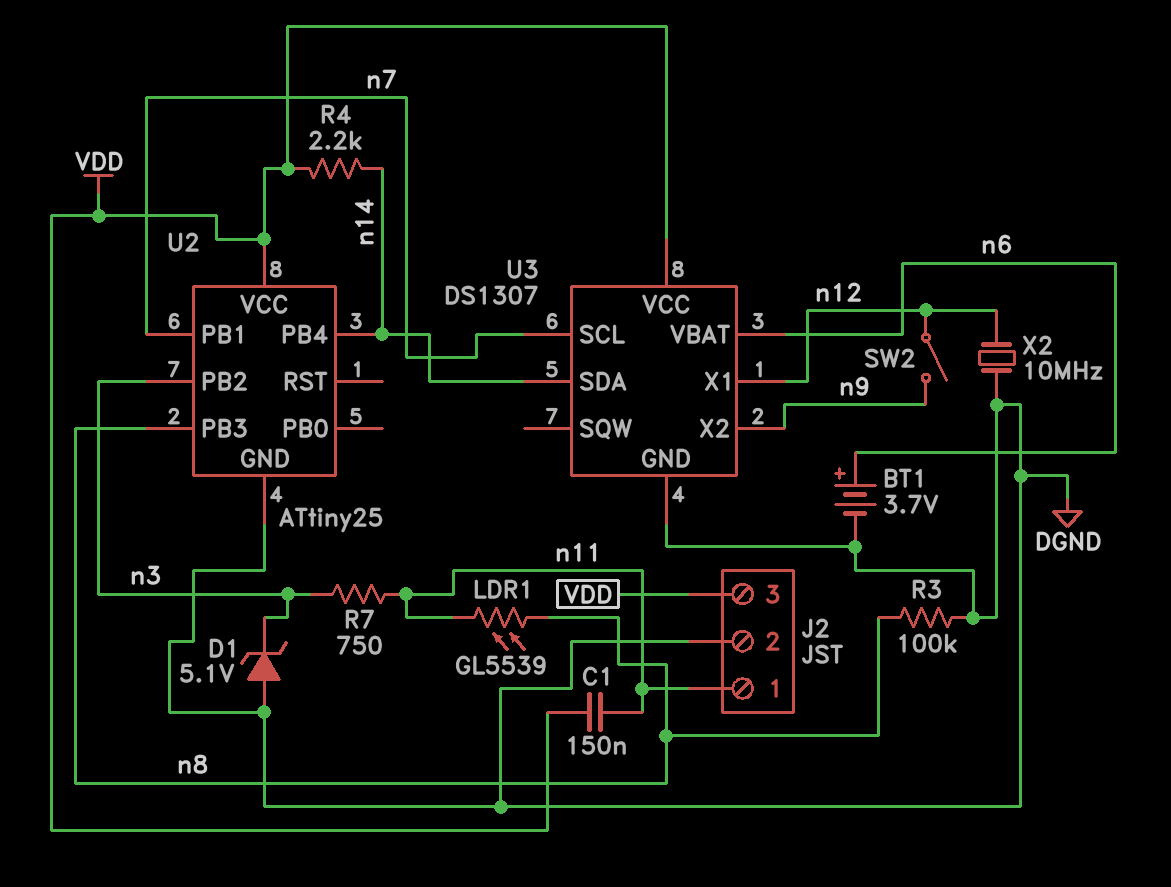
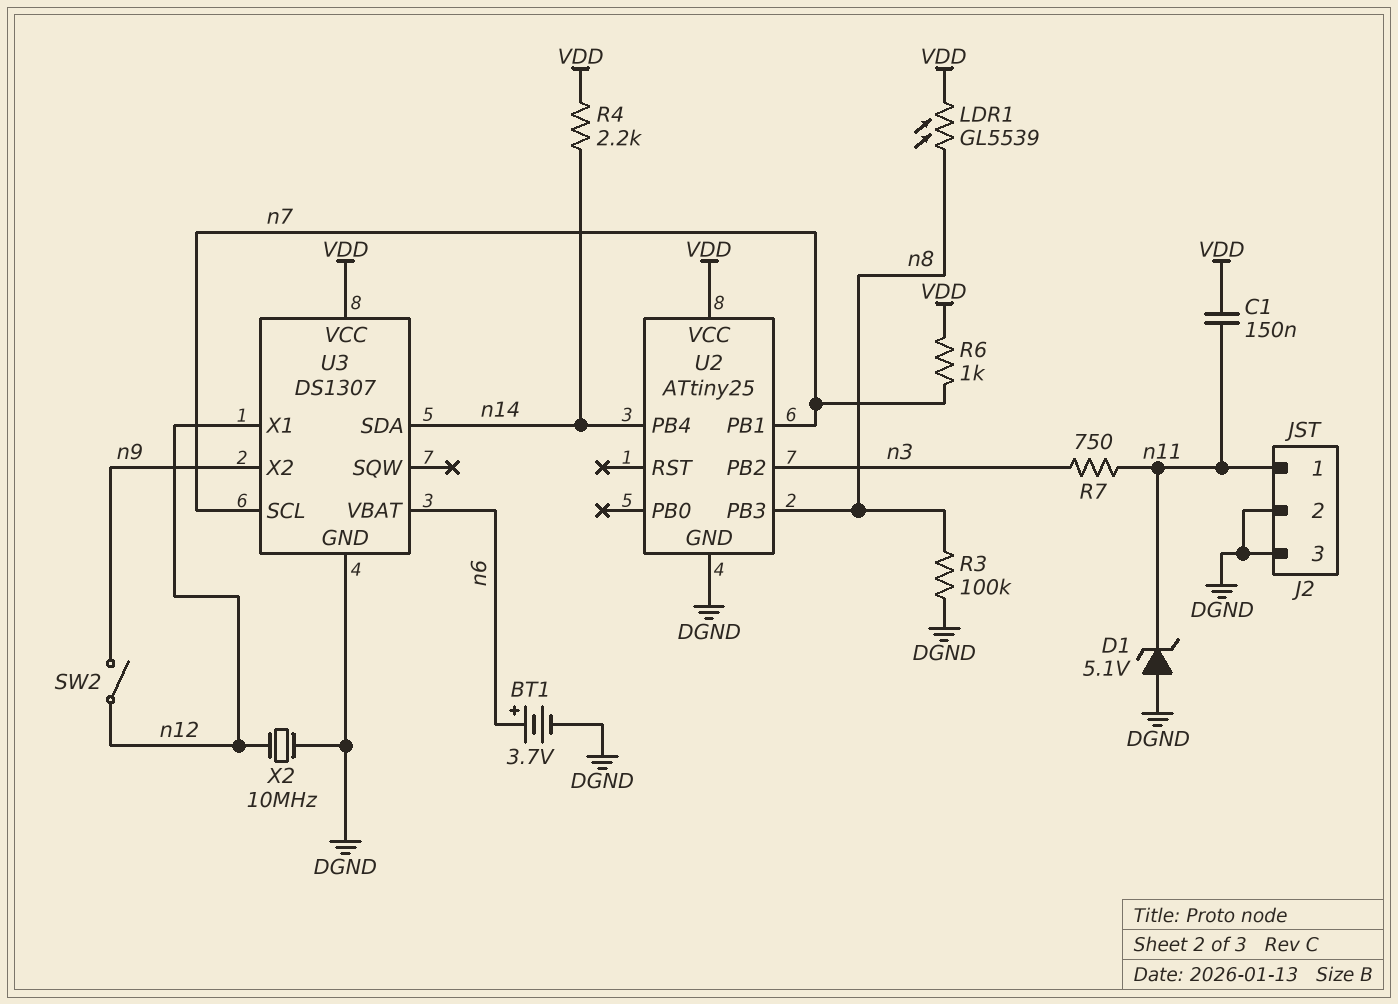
D1: zener 5.1V (A DGND, K n3) -> zener 5.1V (A DGND, K n11)
J2 pin 3: VDD -> DGND
LDR1: GL5539 (n8, n11) -> GL5539 (VDD, n8)
R6: none -> 1k (VDD, n7)

